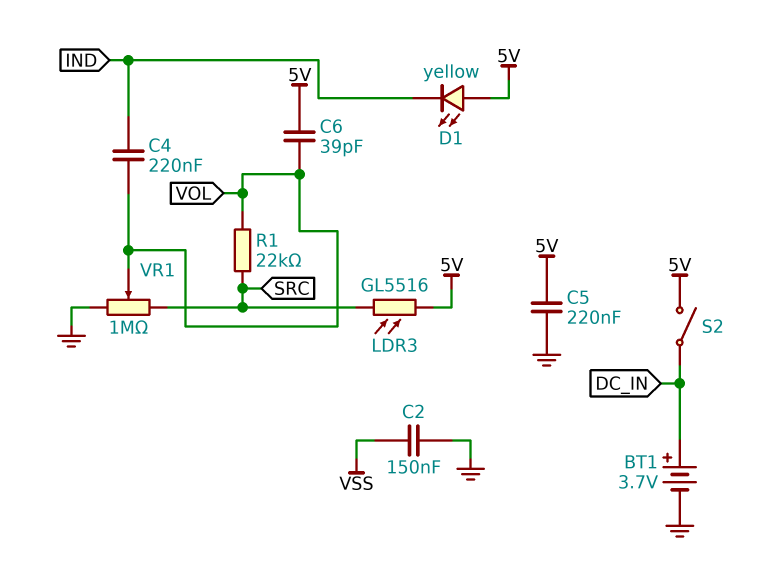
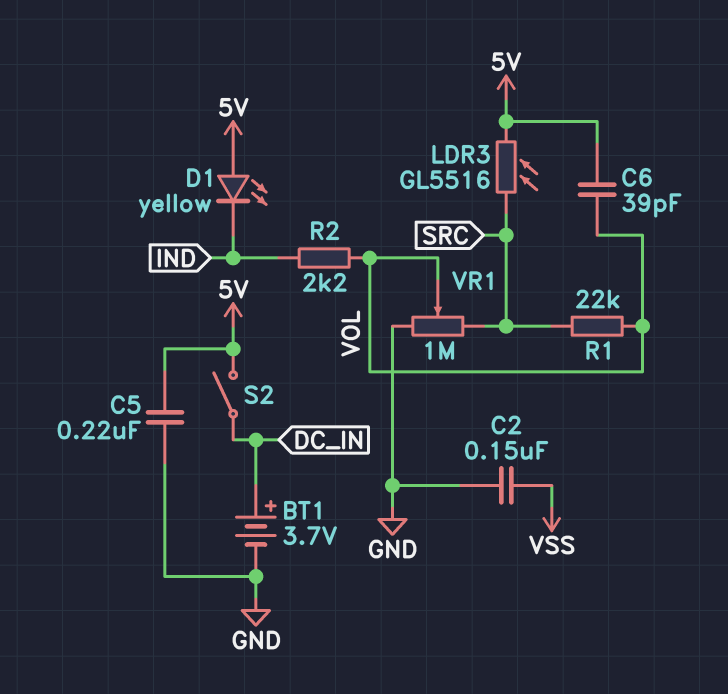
C4: 220nF (IND, VOL) -> none
R2: none -> 2.2k (IND, VOL)

